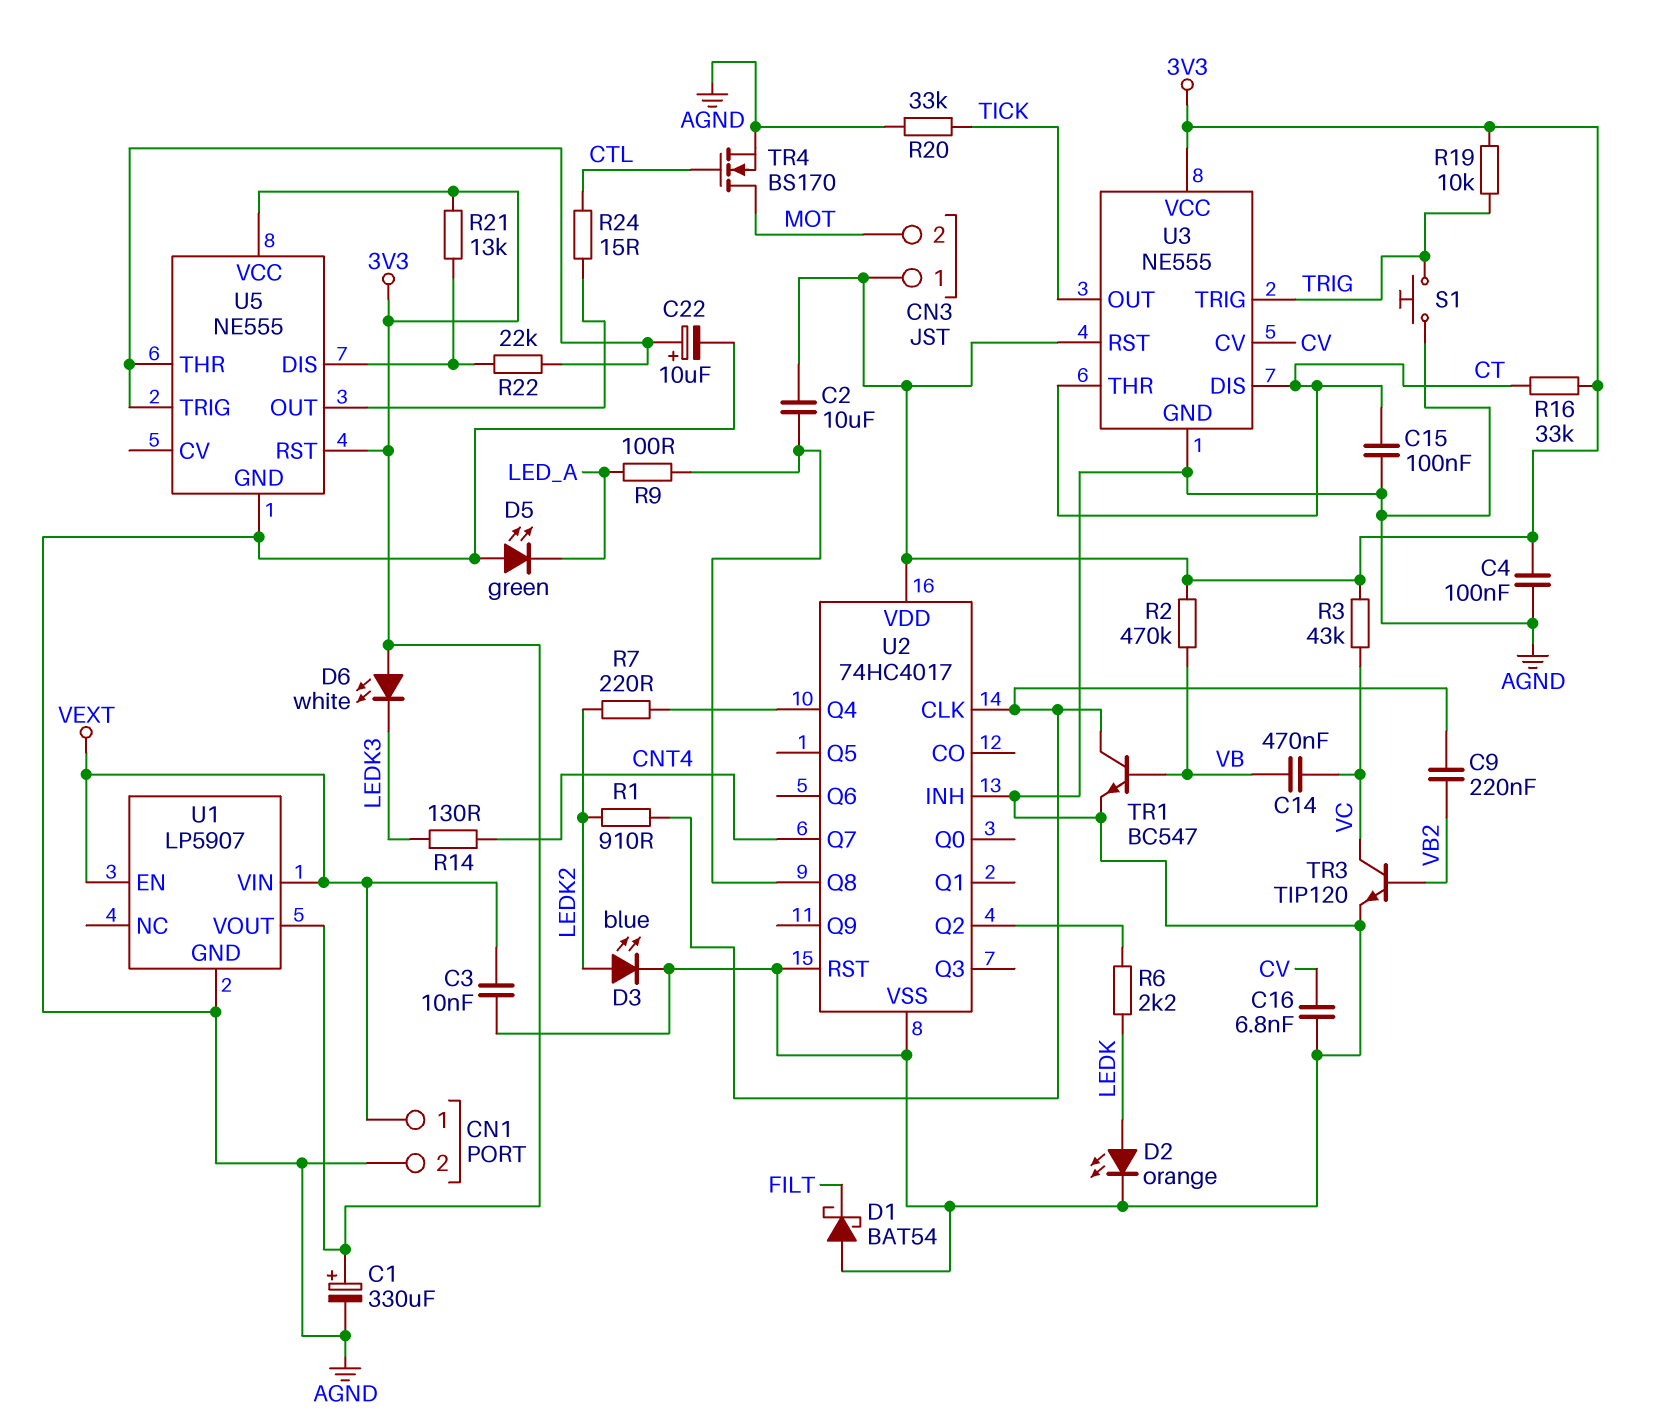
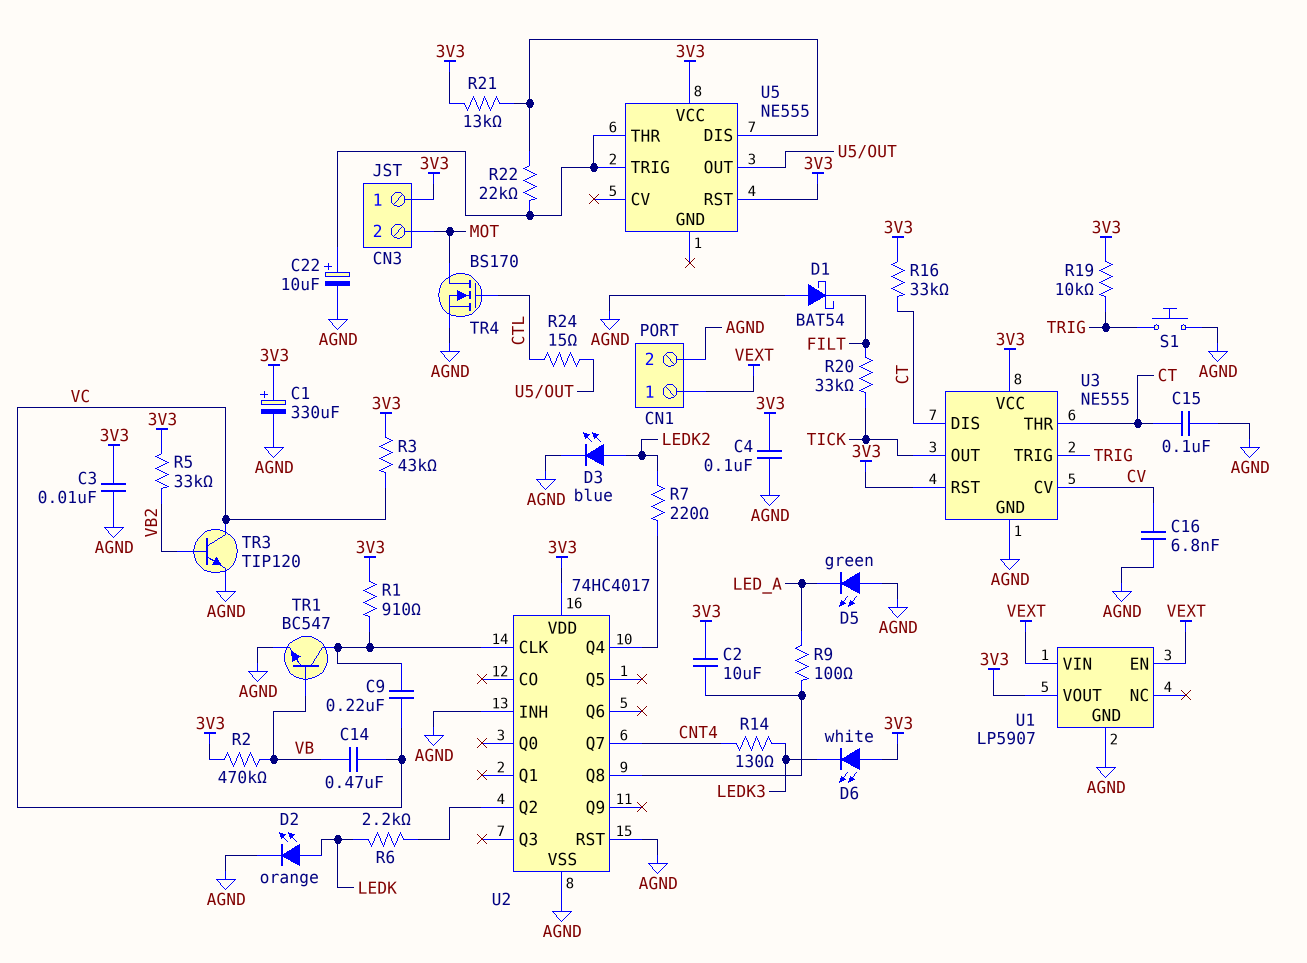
C3: 10nF (AGND, VEXT) -> 10nF (3V3, AGND)
C9: 220nF (U2/CLK, VB2) -> 220nF (U2/CLK, VC)
R1: 910 (LEDK2, U2/CLK) -> 910 (3V3, U2/CLK)
R5: none -> 33k (3V3, VB2)
R20: 33k (AGND, TICK) -> 33k (FILT, TICK)
U5 pin GND: AGND -> none

